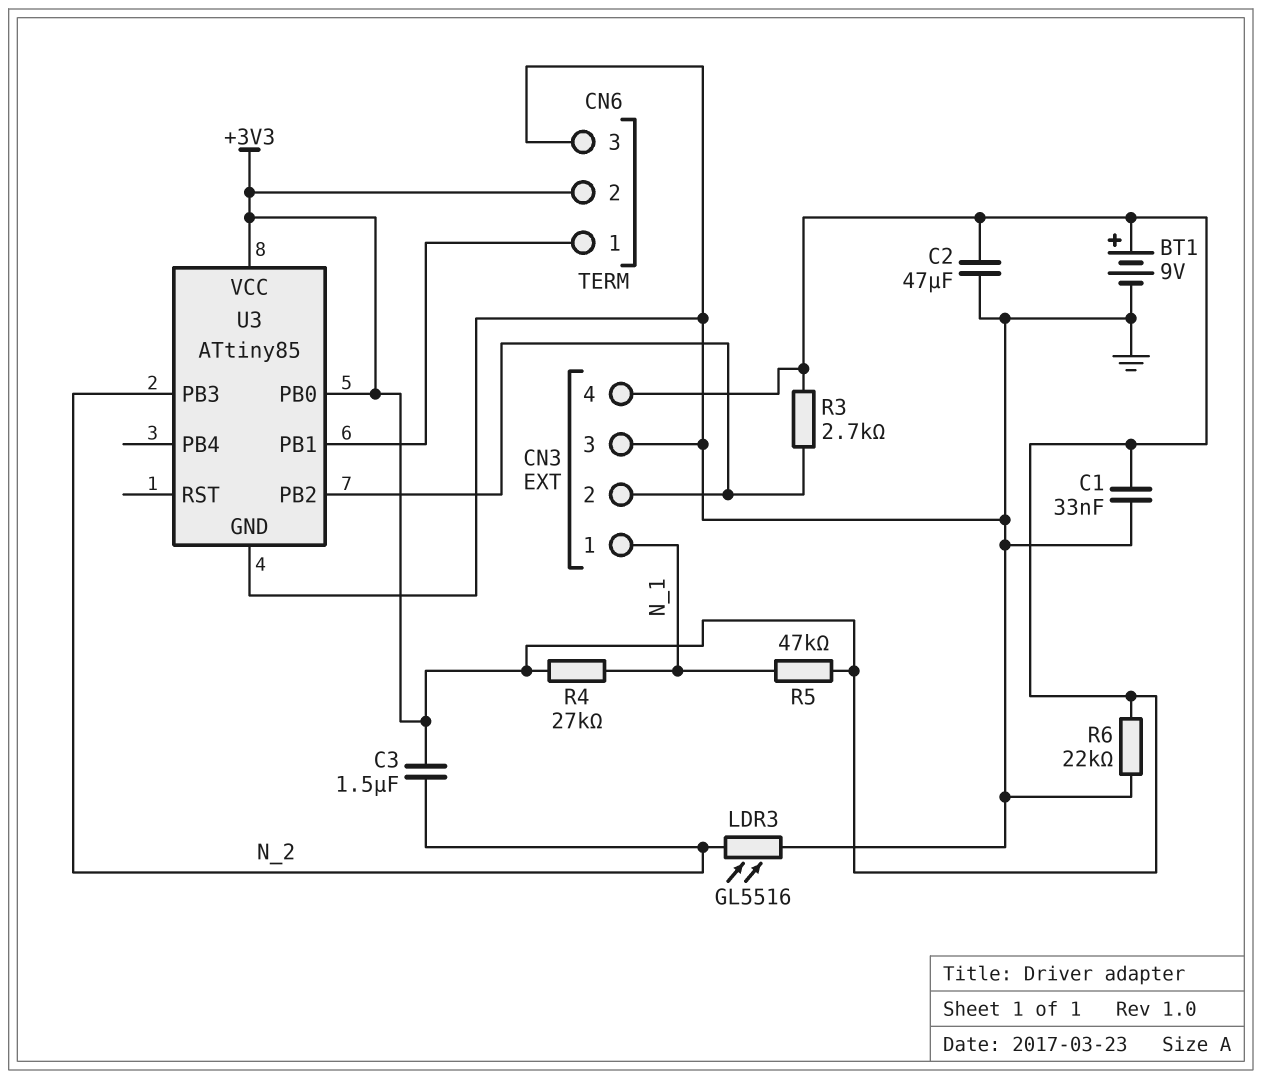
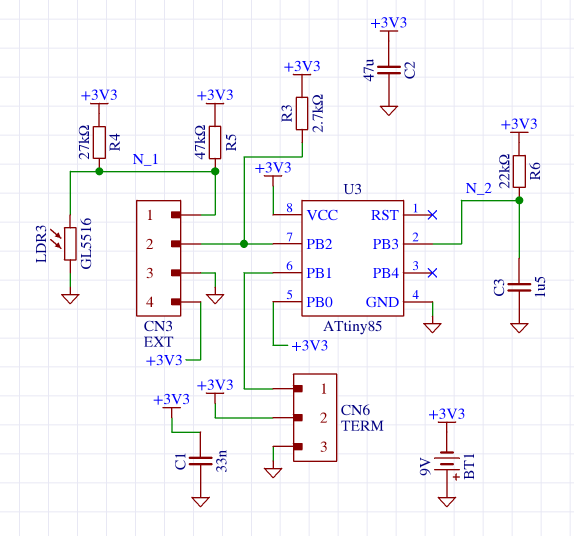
BT1: 9V (plus +3V3, minus GND) -> 9V (plus GND, minus +3V3)
C3: 1.5uF (+3V3, N_2) -> 1.5uF (GND, N_2)
LDR3: GL5516 (GND, N_2) -> GL5516 (GND, N_1)
R6: 22k (+3V3, GND) -> 22k (+3V3, N_2)

